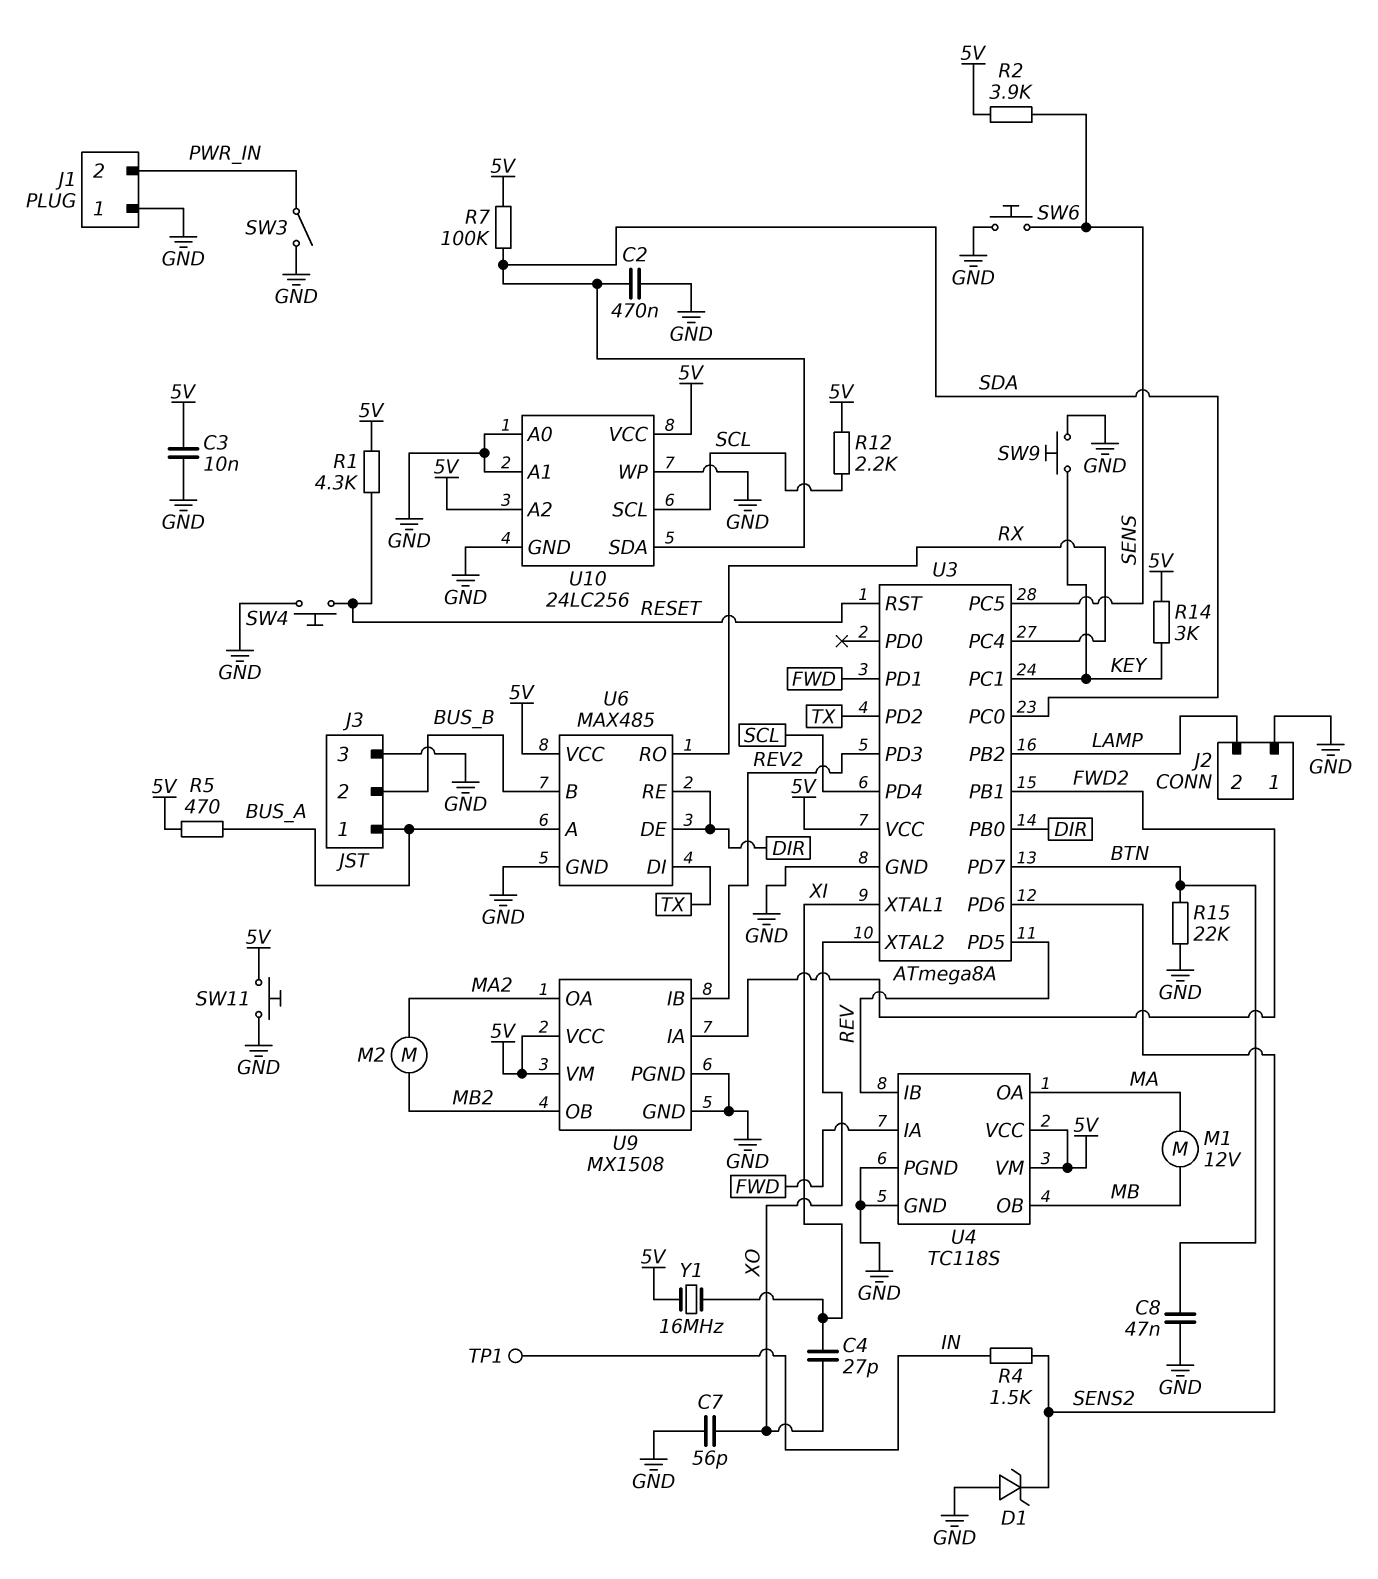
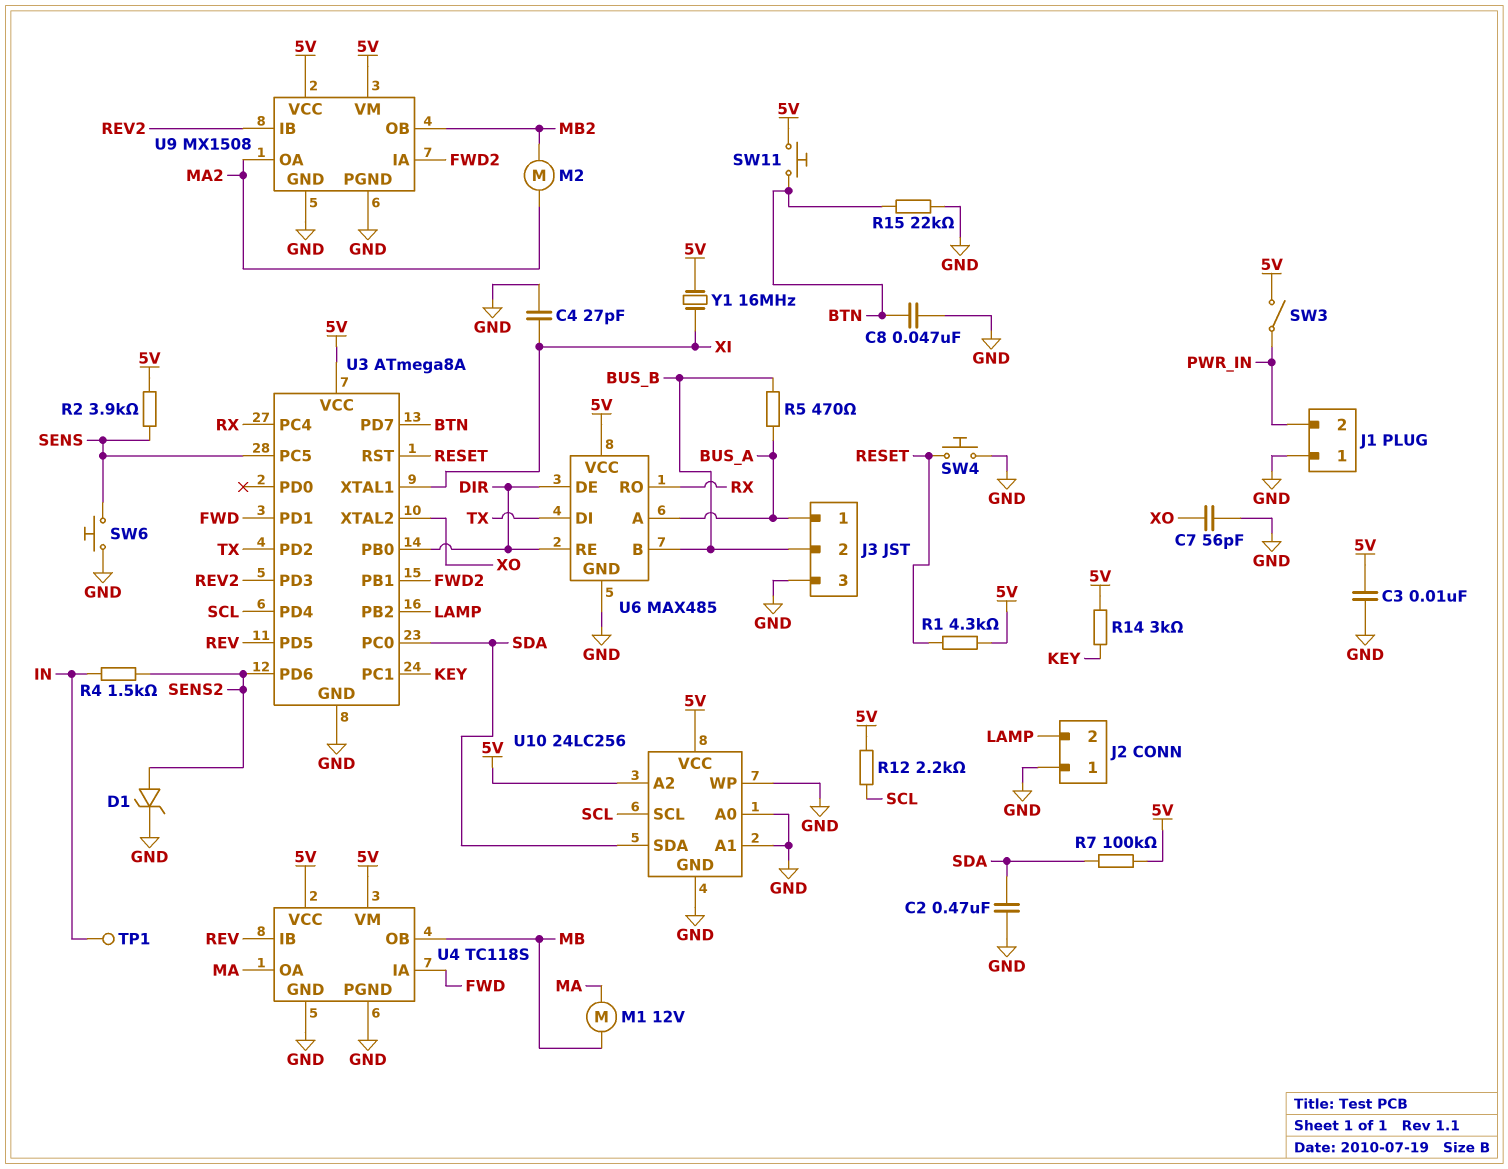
C4: 27pF (XI, XO) -> 27pF (GND, XI)
D1: zener (A GND, K SENS2) -> zener (A SENS2, K GND)
R5: 470 (5V, BUS_A) -> 470 (BUS_A, BUS_B)
SW3: switch (GND, PWR_IN) -> switch (5V, PWR_IN)
SW9: button (GND, KEY) -> none
SW11: button (5V, GND) -> button (5V, BTN)

